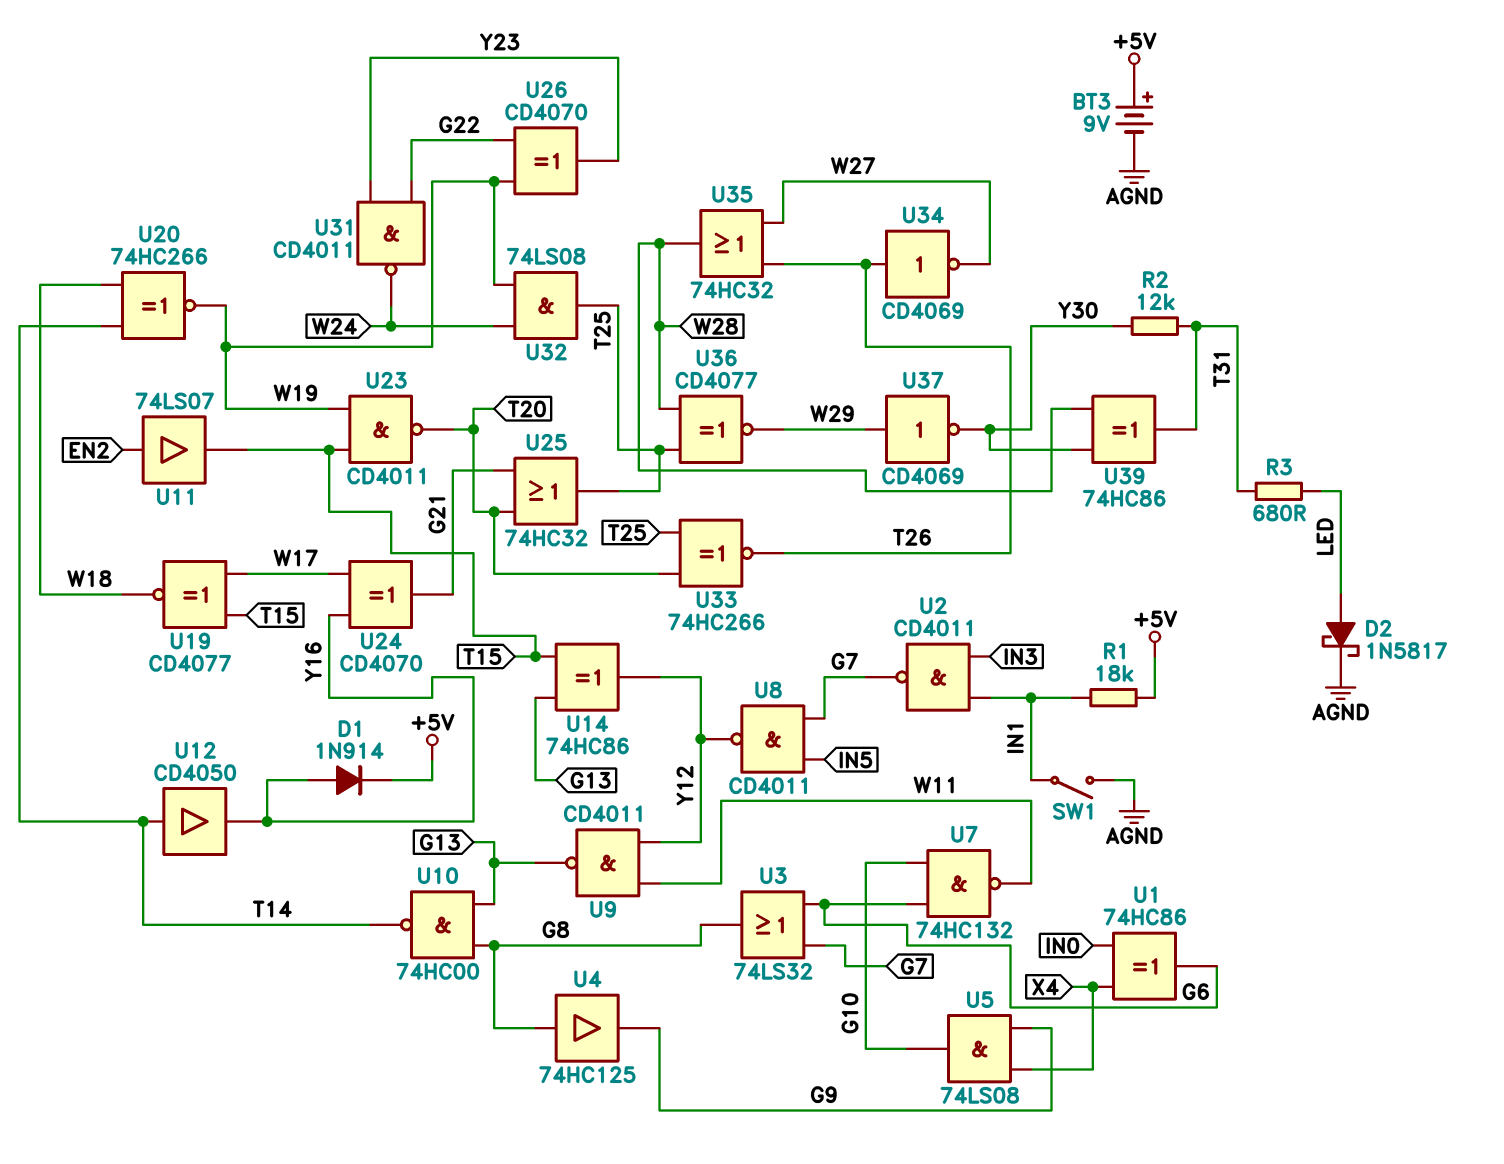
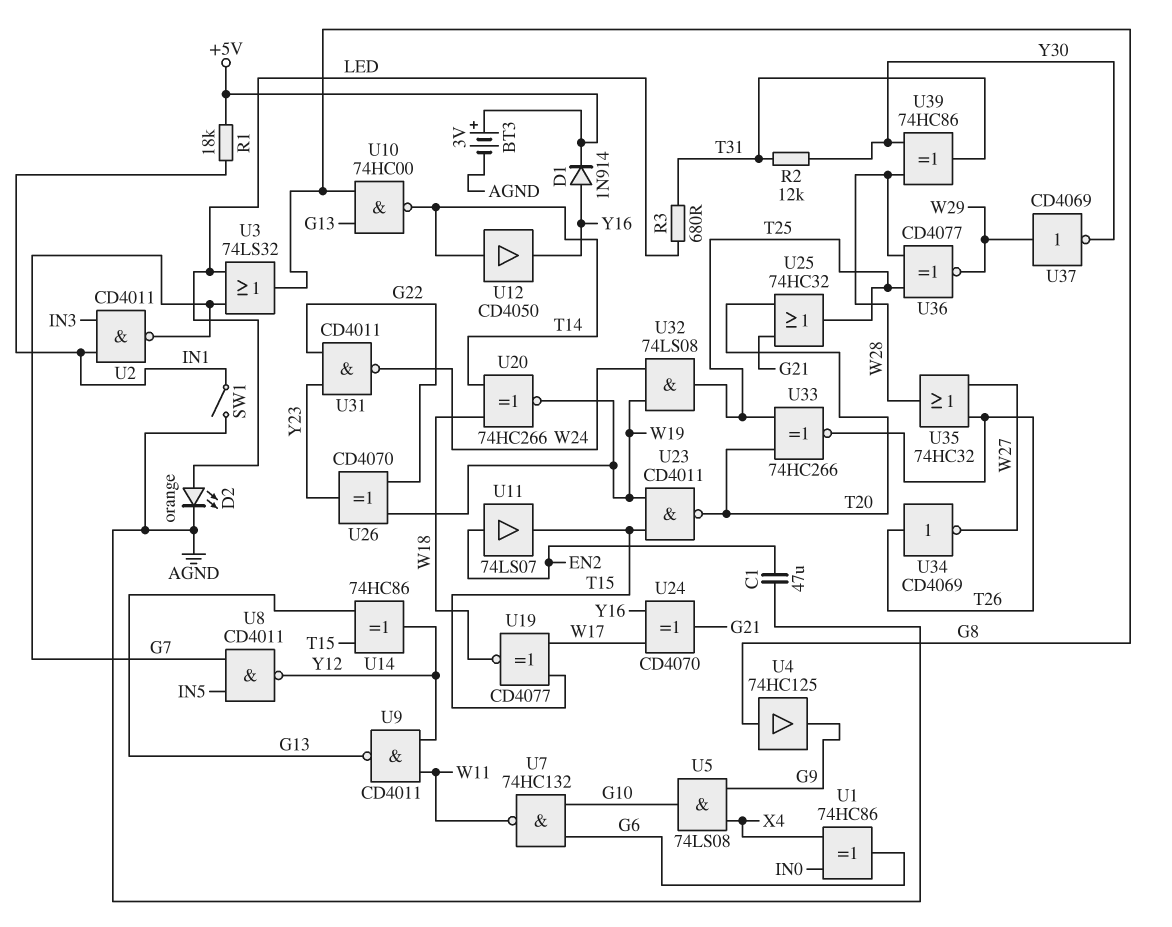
BT3: 9V (plus +5V, minus AGND) -> 3V (plus +5V, minus AGND)
C1: none -> 47uF (AGND, EN2)
D2: schottky 1N5817 (A LED, K AGND) -> LED orange (A LED, K AGND)
U3: OR 74LS32 (in G6, in G7, out G8) -> OR 74LS32 (in G7, in LED, out G8)

